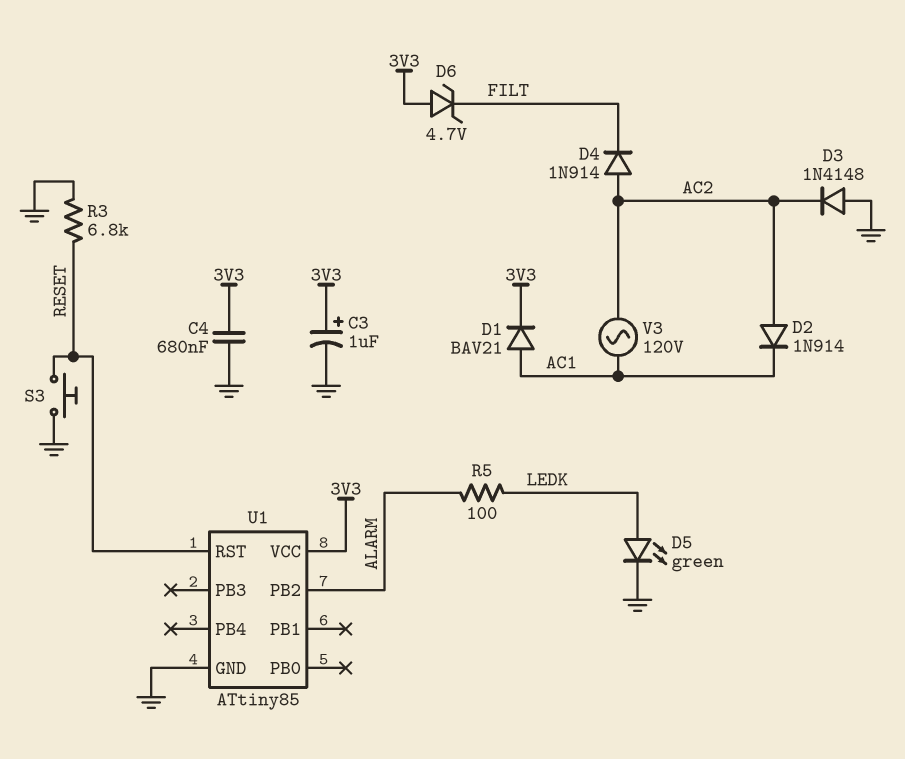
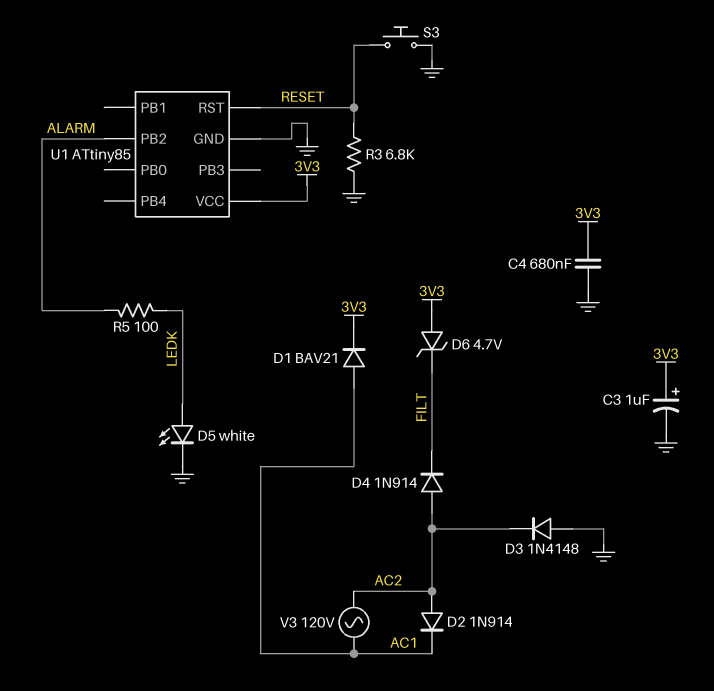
D5: LED green (A LEDK, K GND) -> LED white (A LEDK, K GND)

